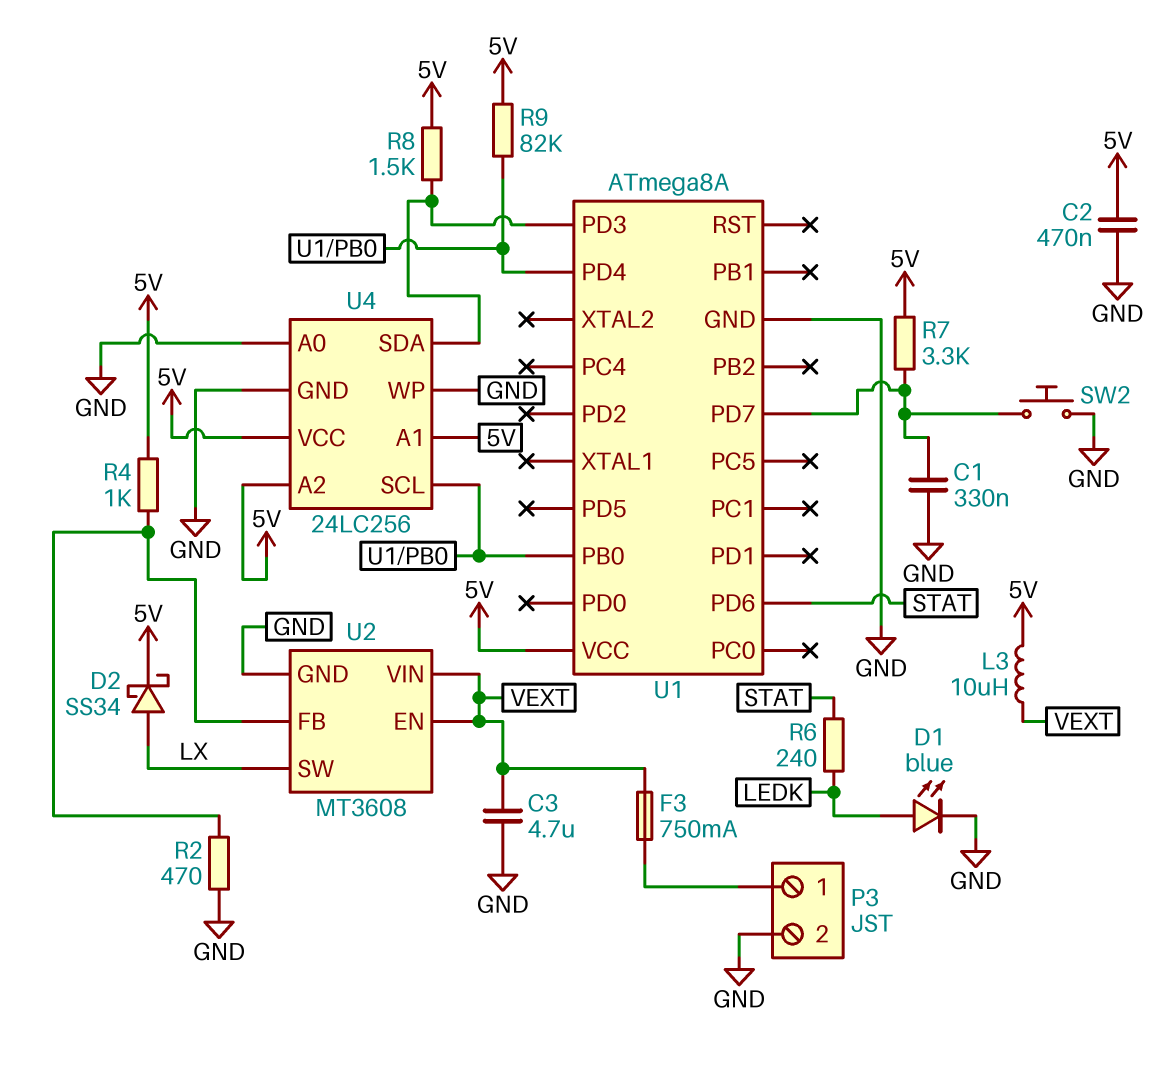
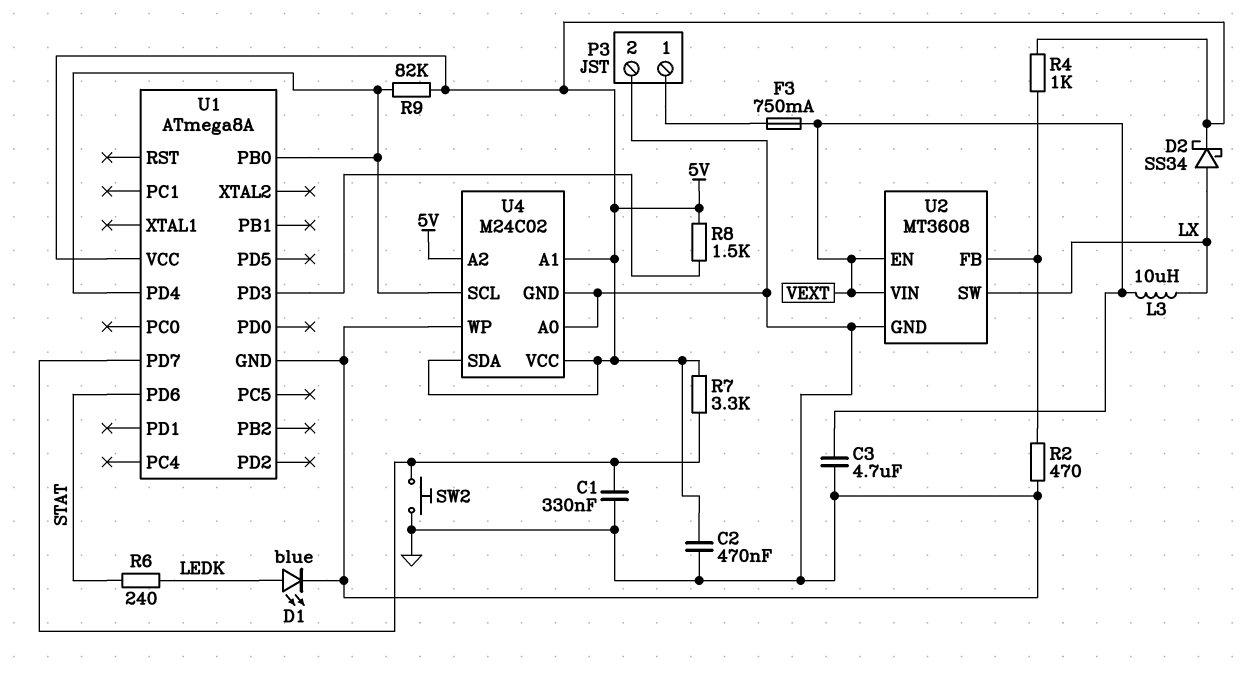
L3: 10uH (5V, VEXT) -> 10uH (LX, VEXT)
U4: 24LC256 -> M24C02
U4 pin SDA: U1/PD3 -> 5V

